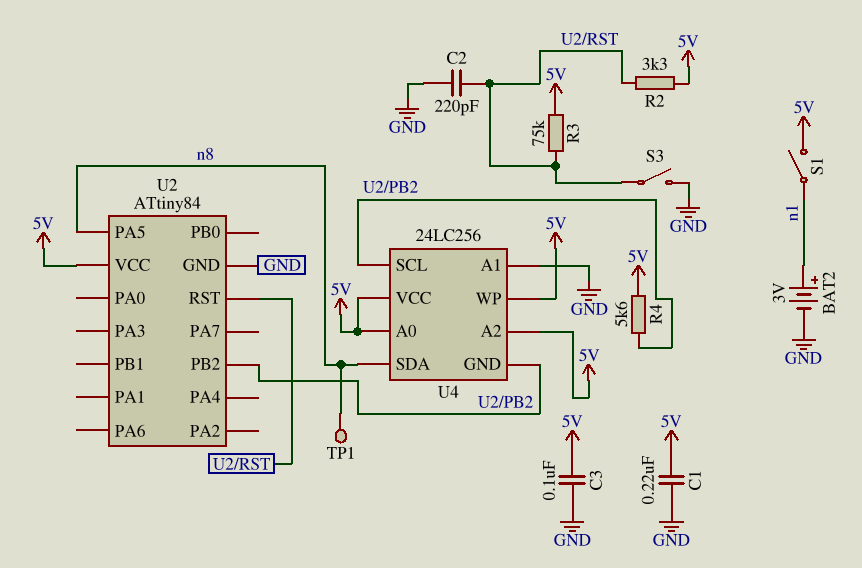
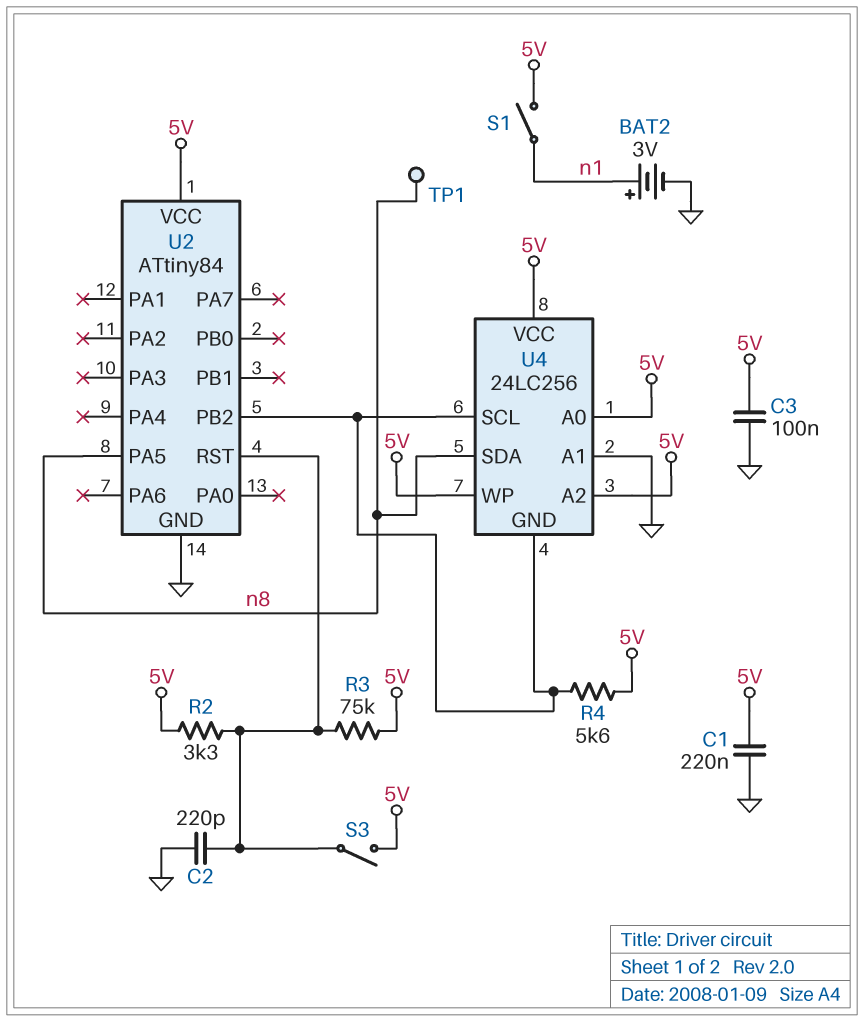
S3: switch (GND, U2/RST) -> switch (5V, U2/RST)

